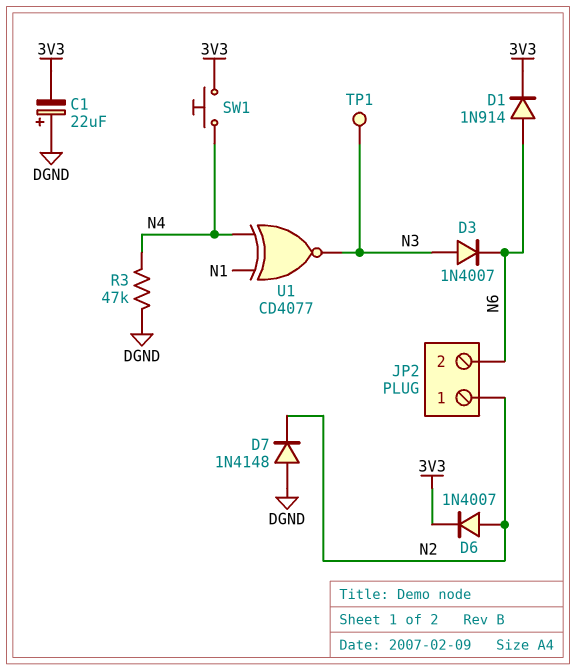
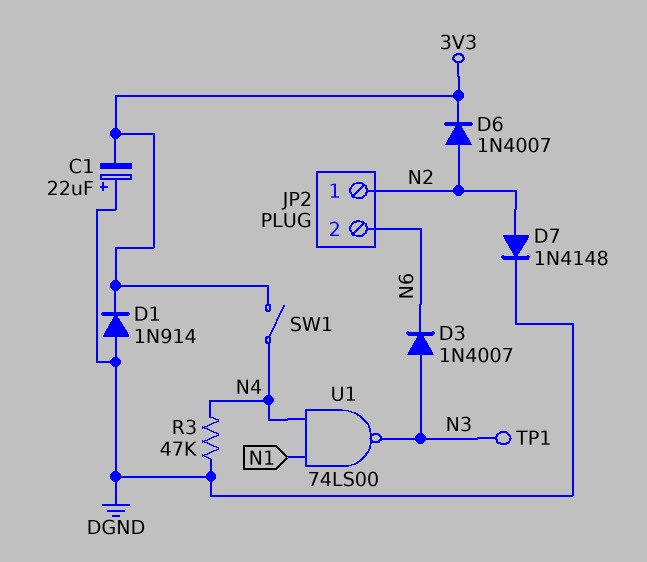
D1: diode 1N914 (A N6, K 3V3) -> diode 1N914 (A DGND, K 3V3)
D7: diode 1N4148 (A DGND, K N2) -> diode 1N4148 (A N2, K DGND)
SW1: button (3V3, N4) -> switch (3V3, N4)
U1: XNOR CD4077 (in N1, in N4, out N3) -> NAND 74LS00 (in N1, in N4, out N3)

